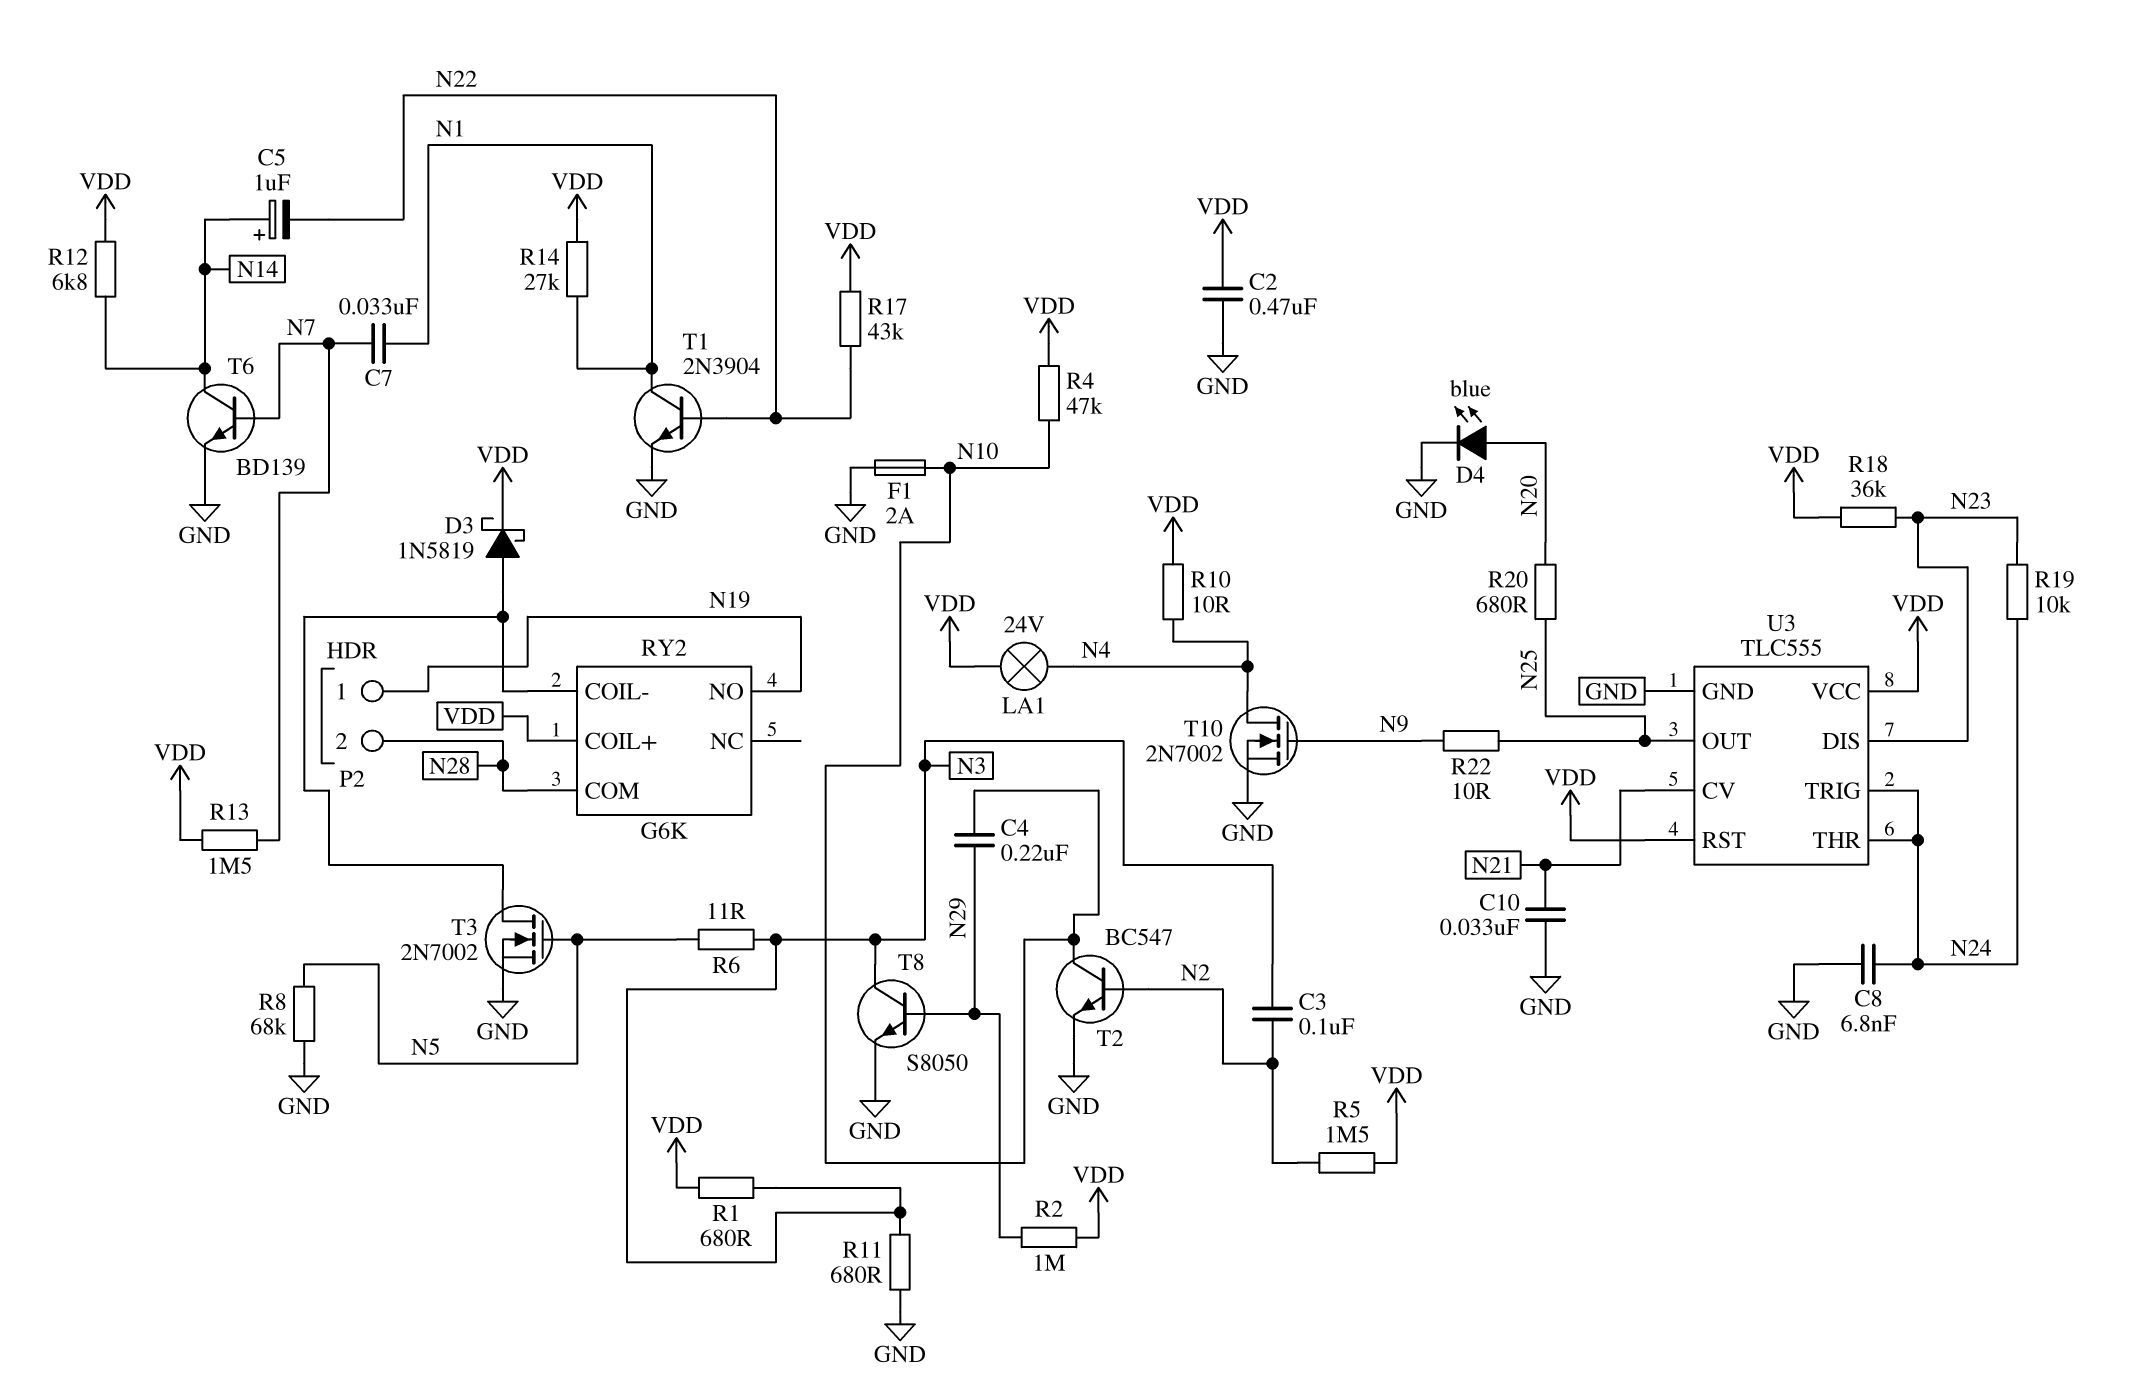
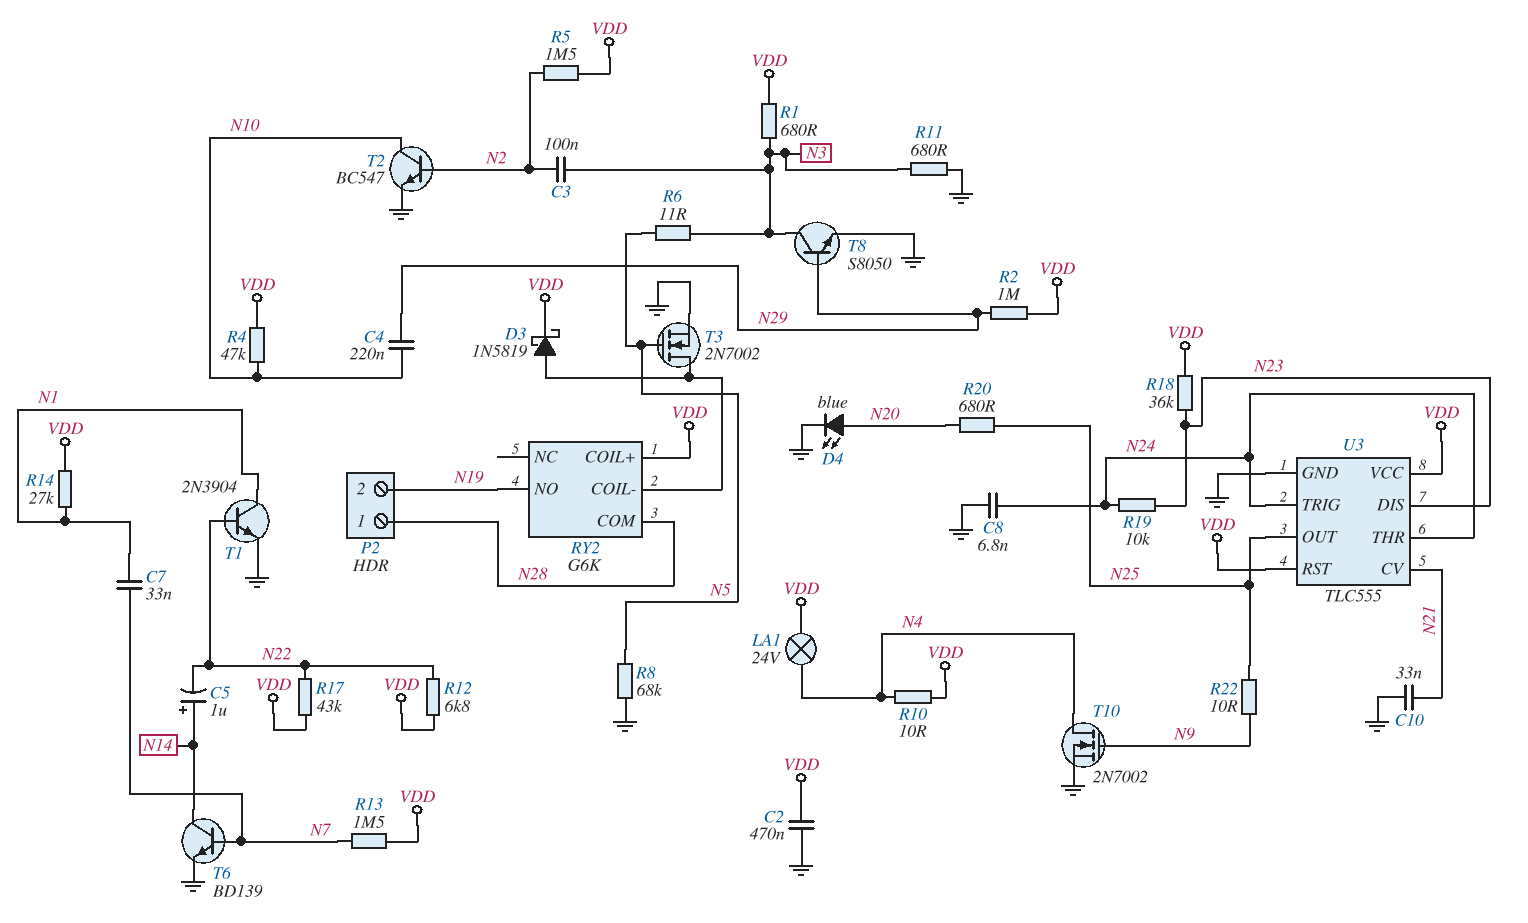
F1: 2A (GND, N10) -> none
P2 pin 1: N19 -> N28
P2 pin 2: N28 -> N19
R12: 6.8k (N14, VDD) -> 6.8k (N22, VDD)

